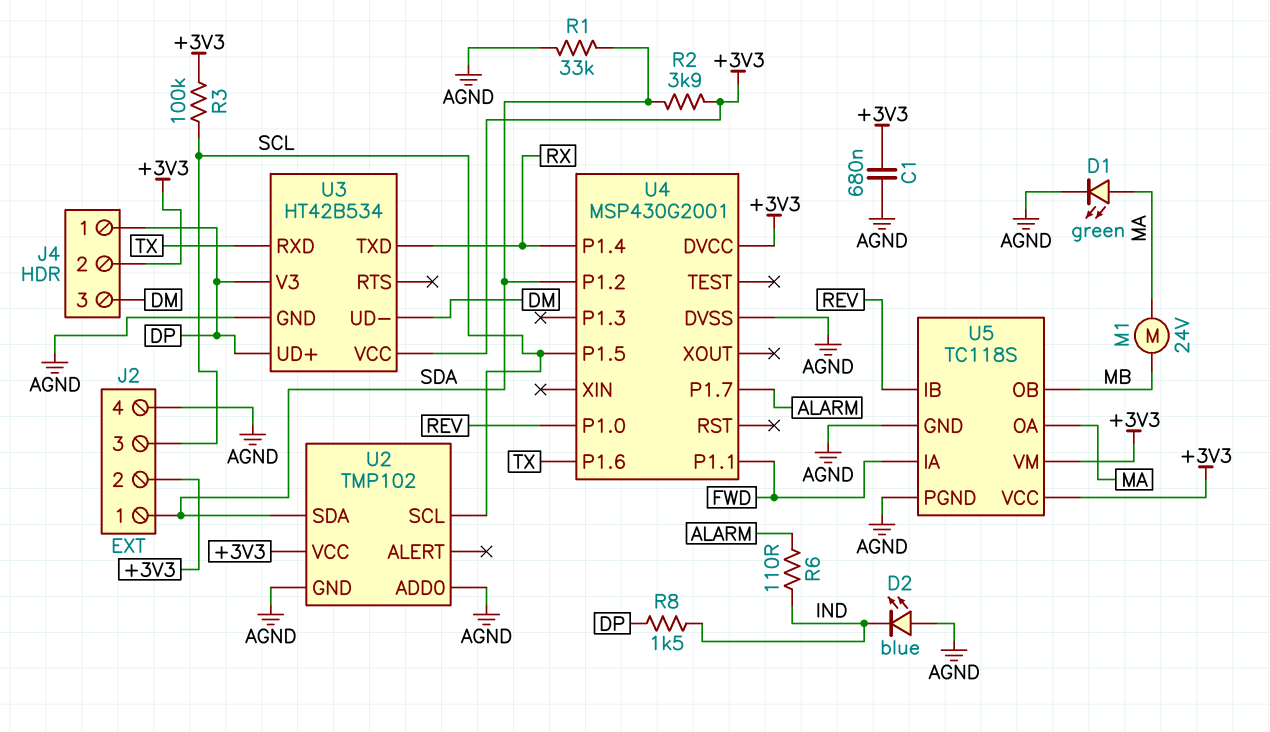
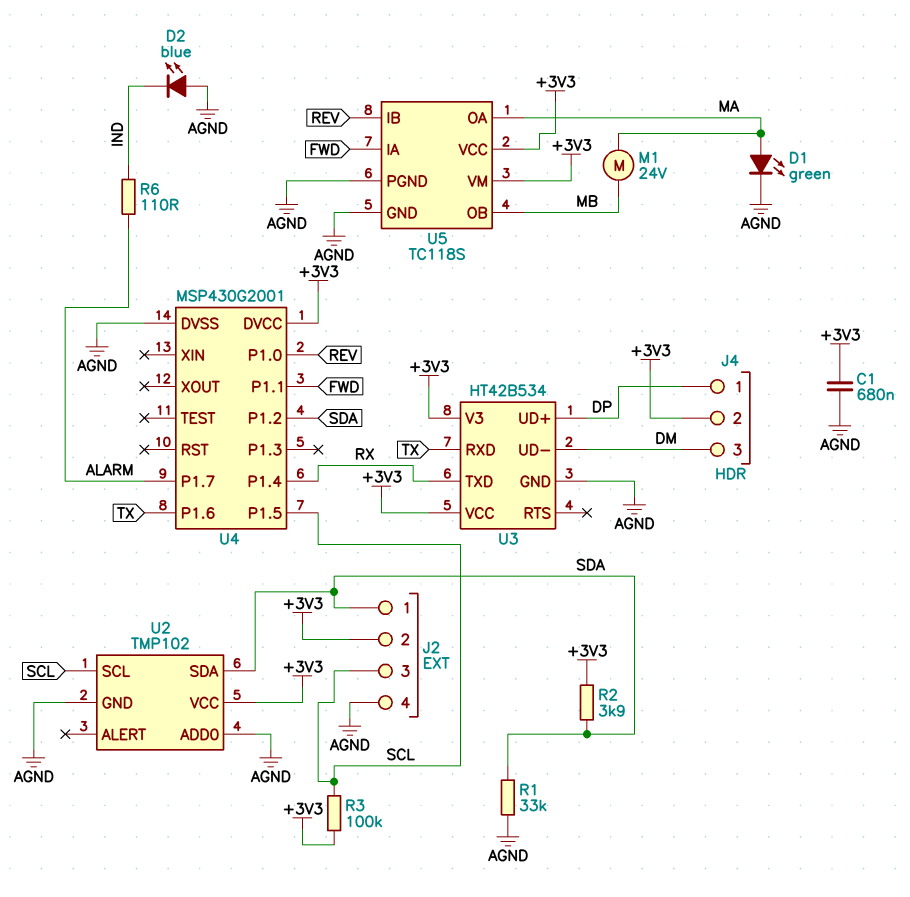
R8: 1.5k (DP, IND) -> none
U3 pin V3: DP -> +3V3

